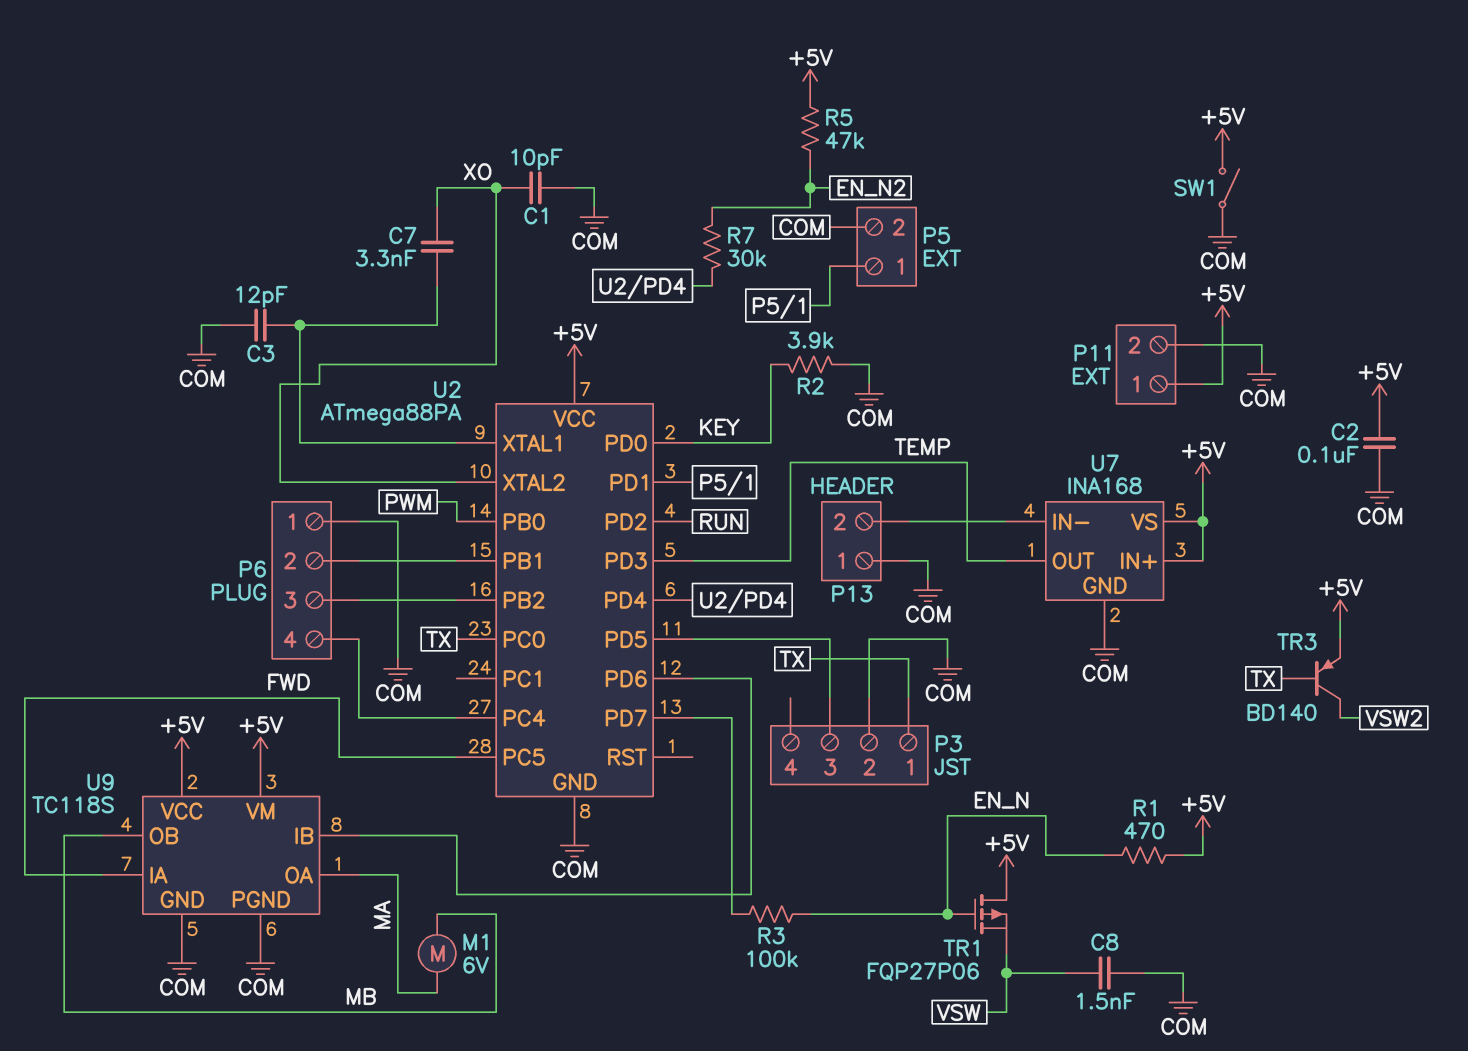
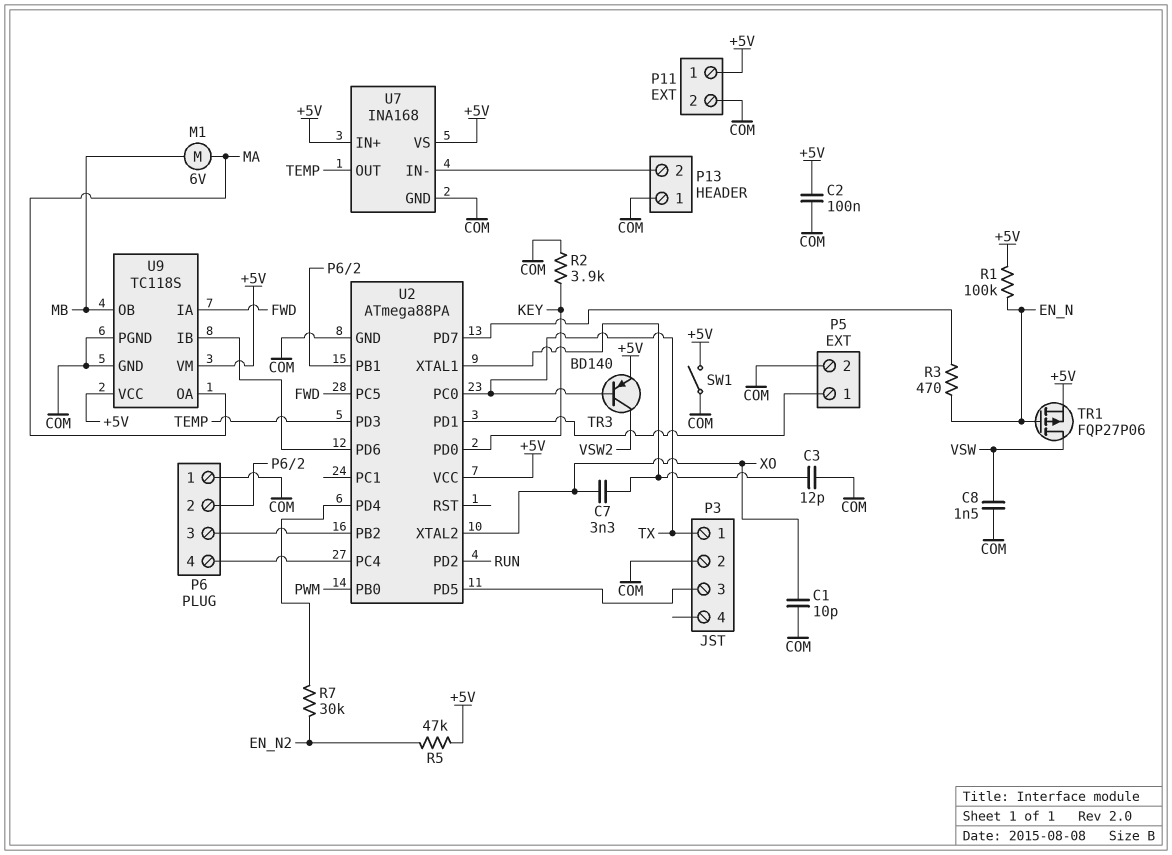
R1: 470 (+5V, EN_N) -> 100k (+5V, EN_N)
R3: 100k (EN_N, U2/PD7) -> 470 (EN_N, U2/PD7)
TR1: PMOS FQP27P06 (G EN_N, D +5V, S VSW) -> PMOS FQP27P06 (G EN_N, D VSW, S +5V)

